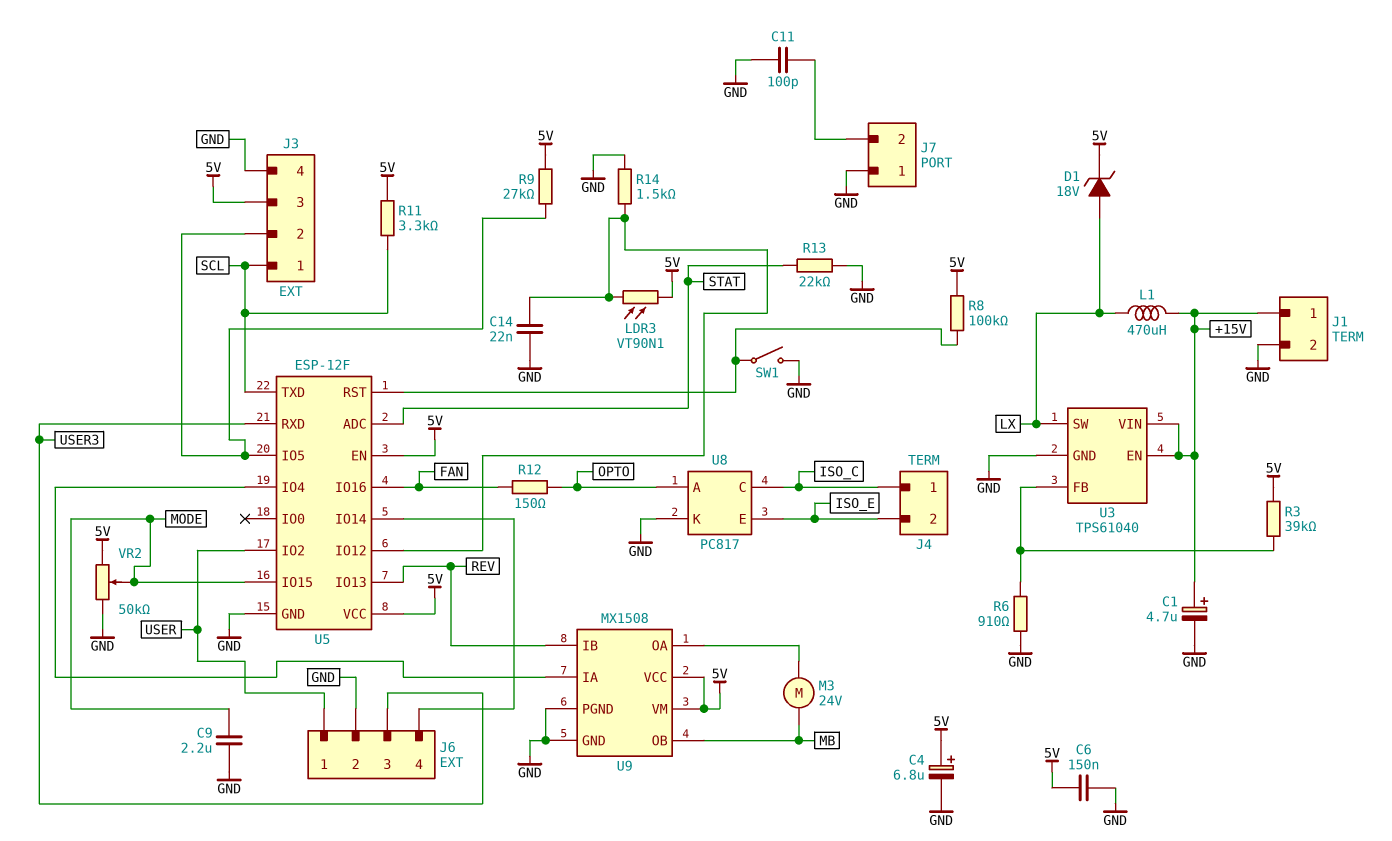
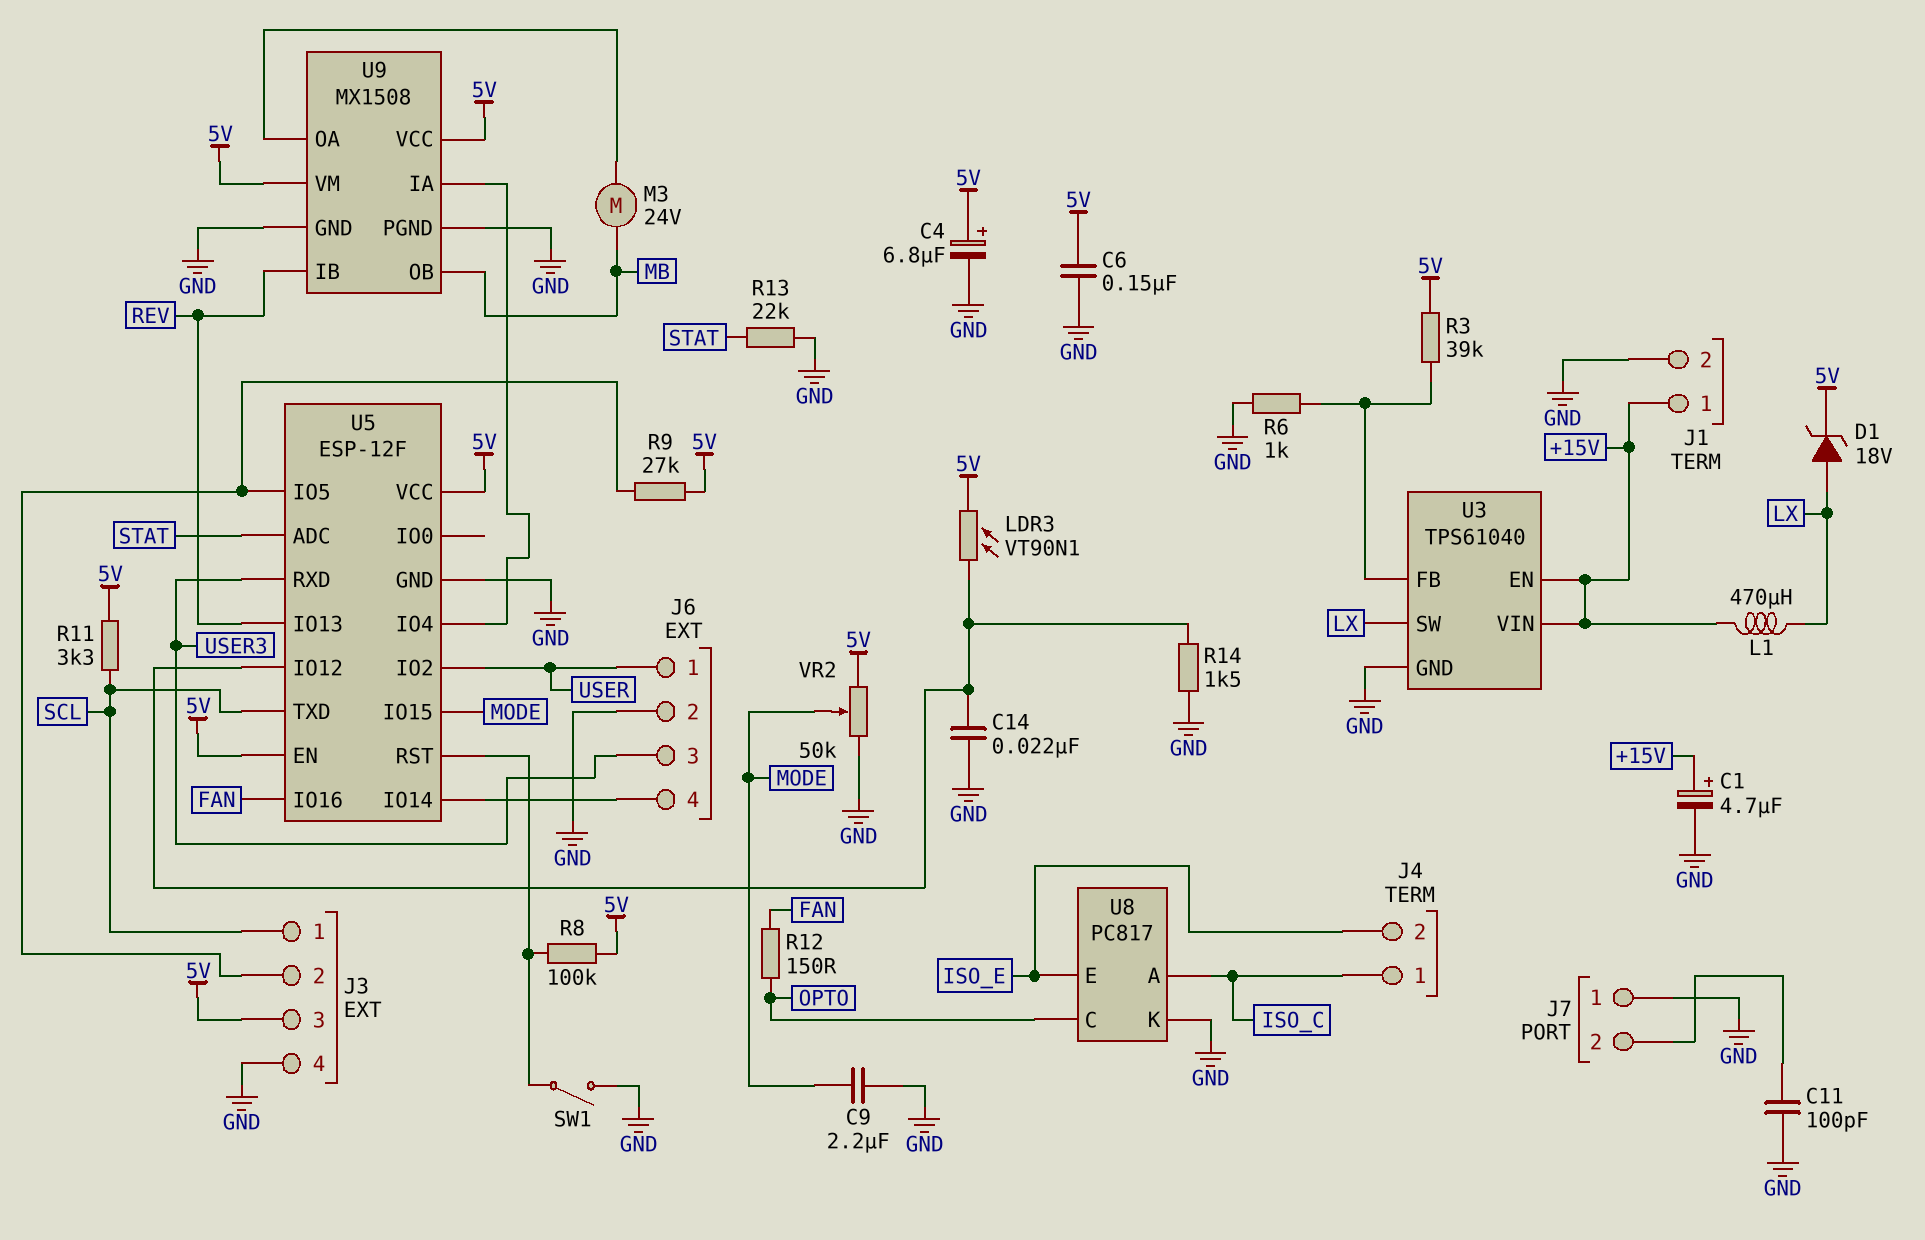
R6: 910 (GND, U3/FB) -> 1k (GND, U3/FB)
U8 pin A: OPTO -> ISO_C
U8 pin C: ISO_C -> OPTO

